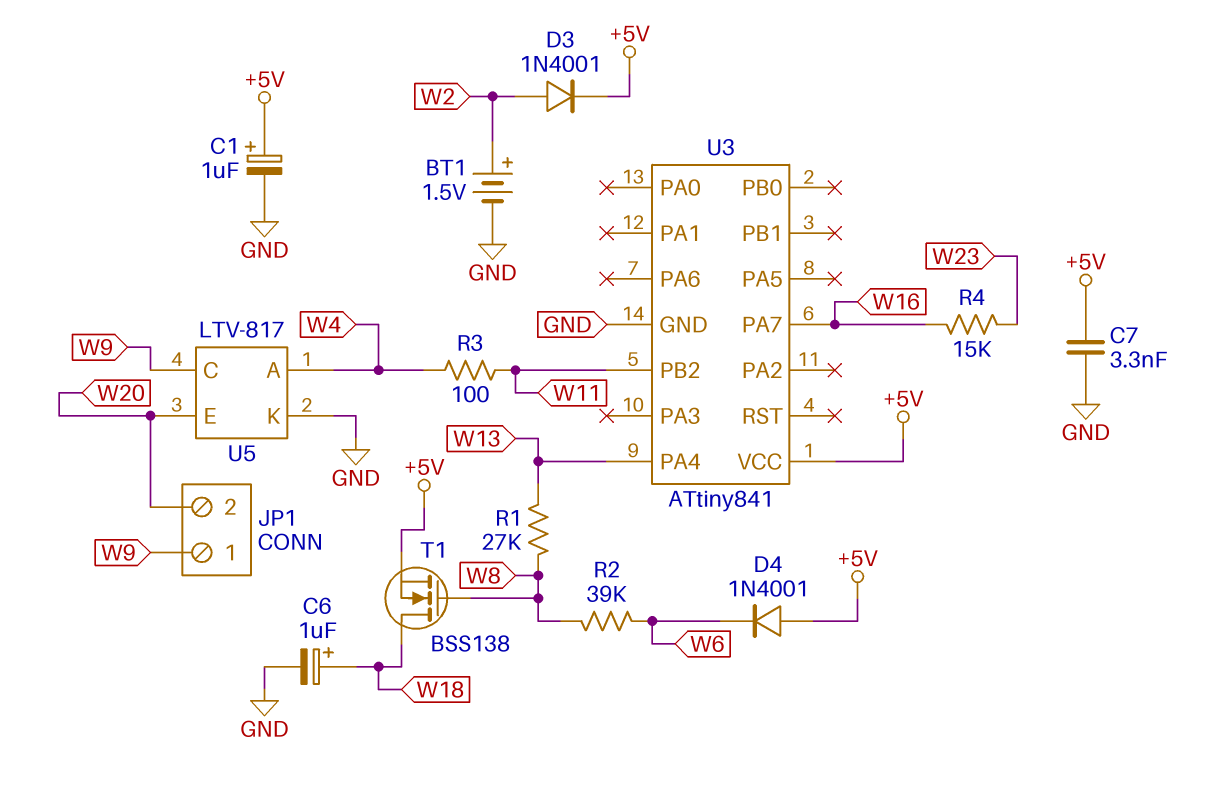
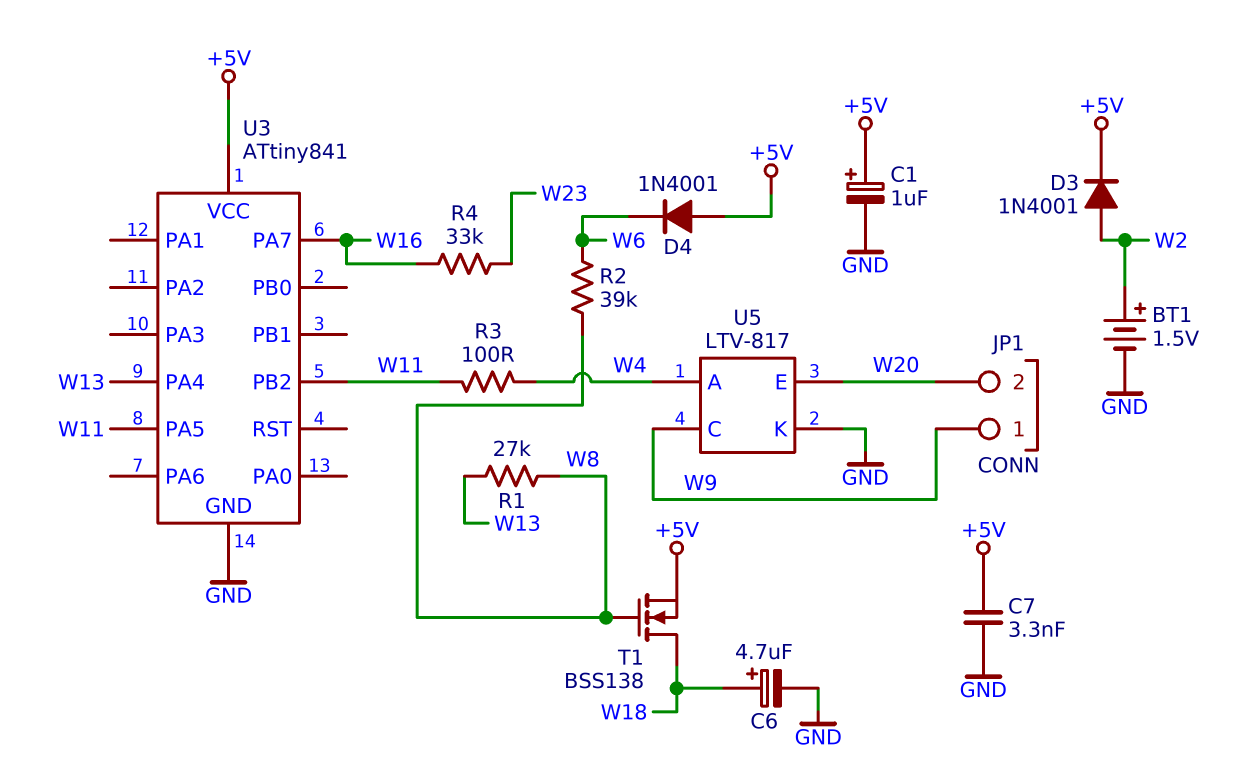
C6: 1uF (plus W18, minus GND) -> 4.7uF (plus W18, minus GND)
R4: 15k (W16, W23) -> 33k (W16, W23)
U3 pin PA5: none -> W11

